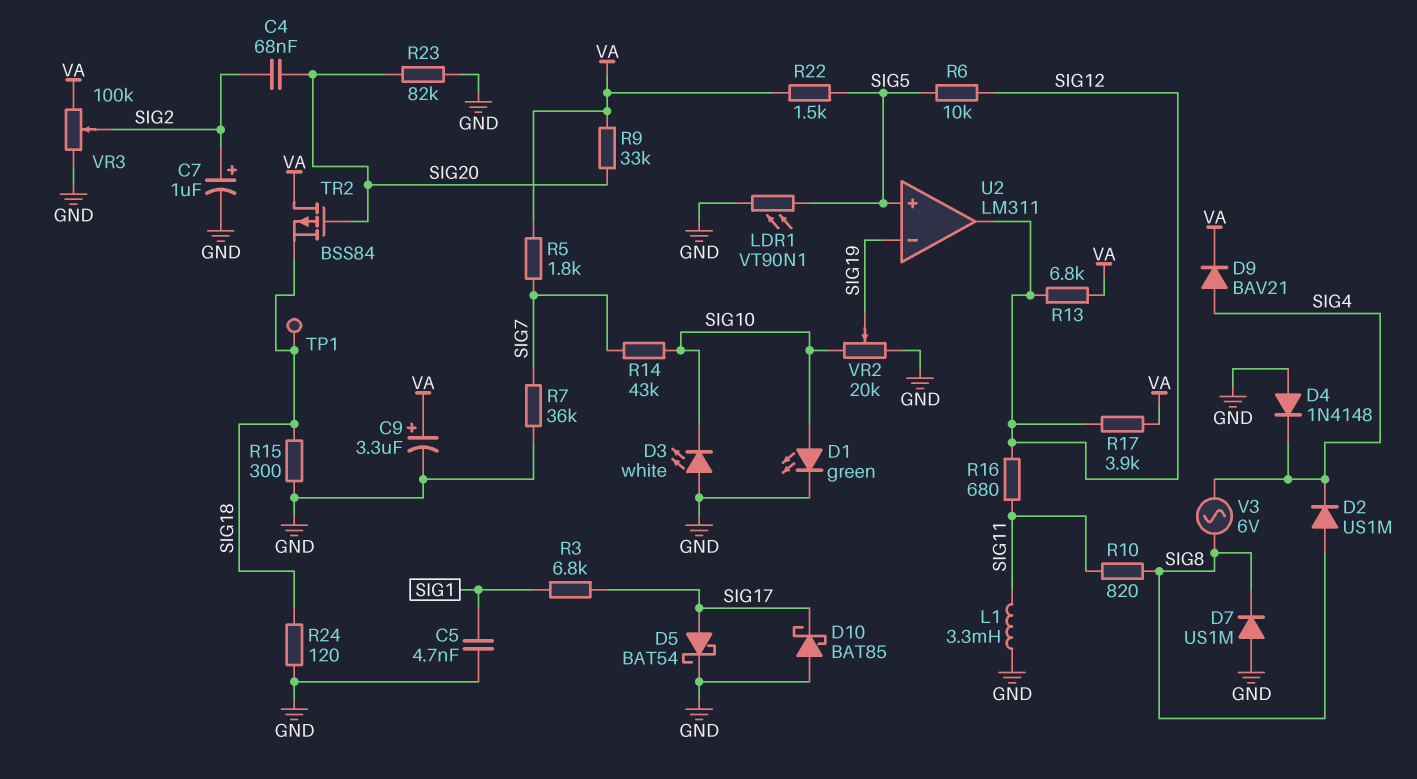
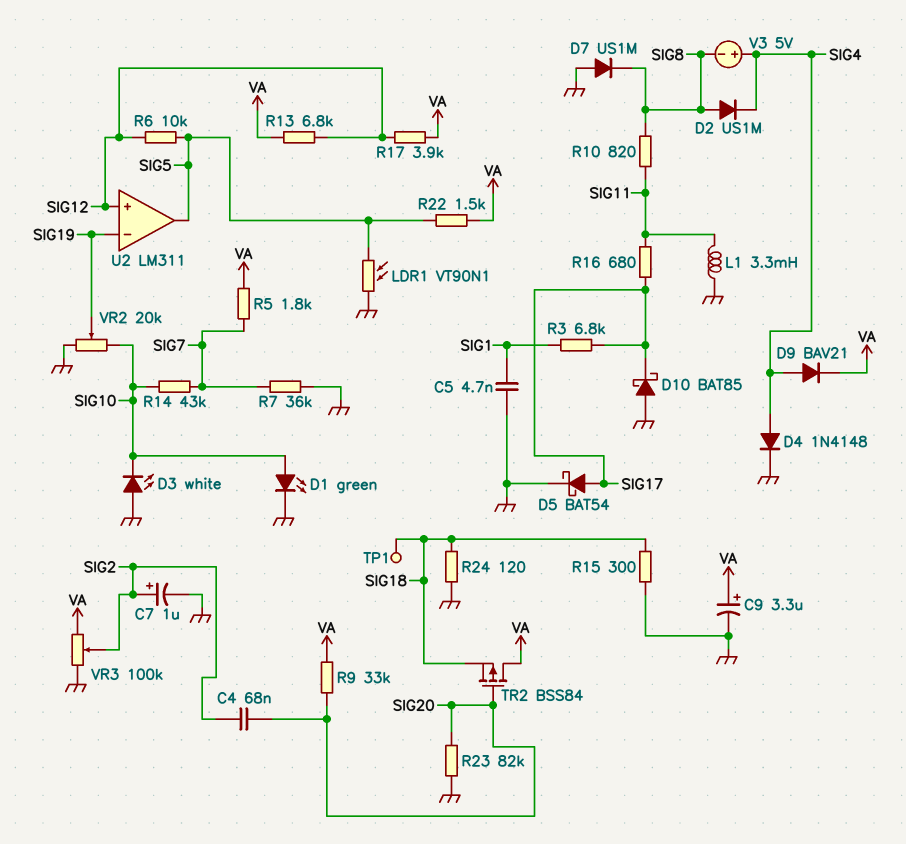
D4: diode 1N4148 (A GND, K SIG4) -> diode 1N4148 (A SIG4, K GND)
R16: 680 (SIG11, SIG12) -> 680 (SIG11, SIG17)
U2 pin in+: SIG5 -> SIG12
U2 pin out: SIG12 -> SIG5
V3: AC 6V (SIG4, SIG8) -> 5V (plus SIG4, minus SIG8)

